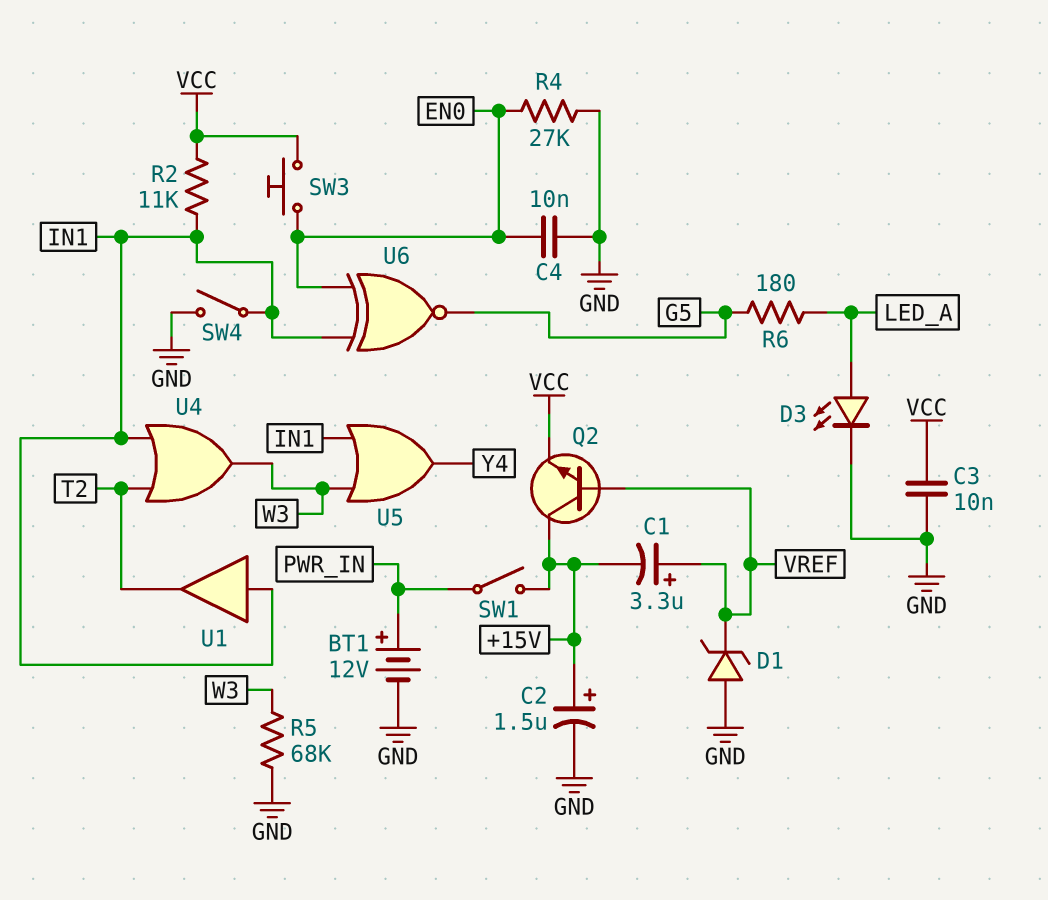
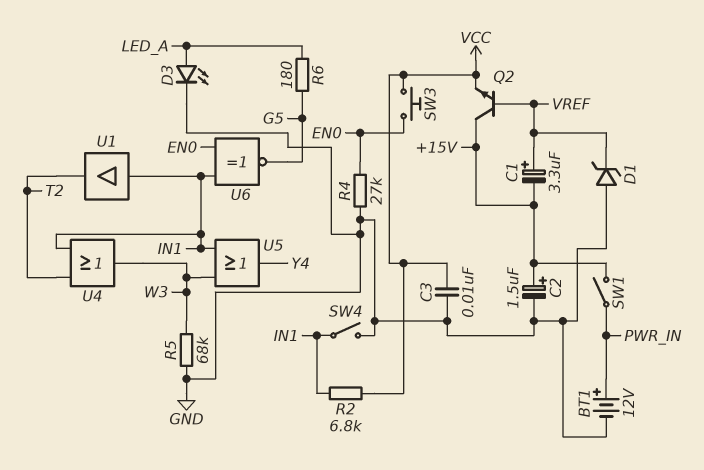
C4: 10nF (EN0, GND) -> none
R2: 11k (IN1, VCC) -> 6.8k (IN1, VCC)

